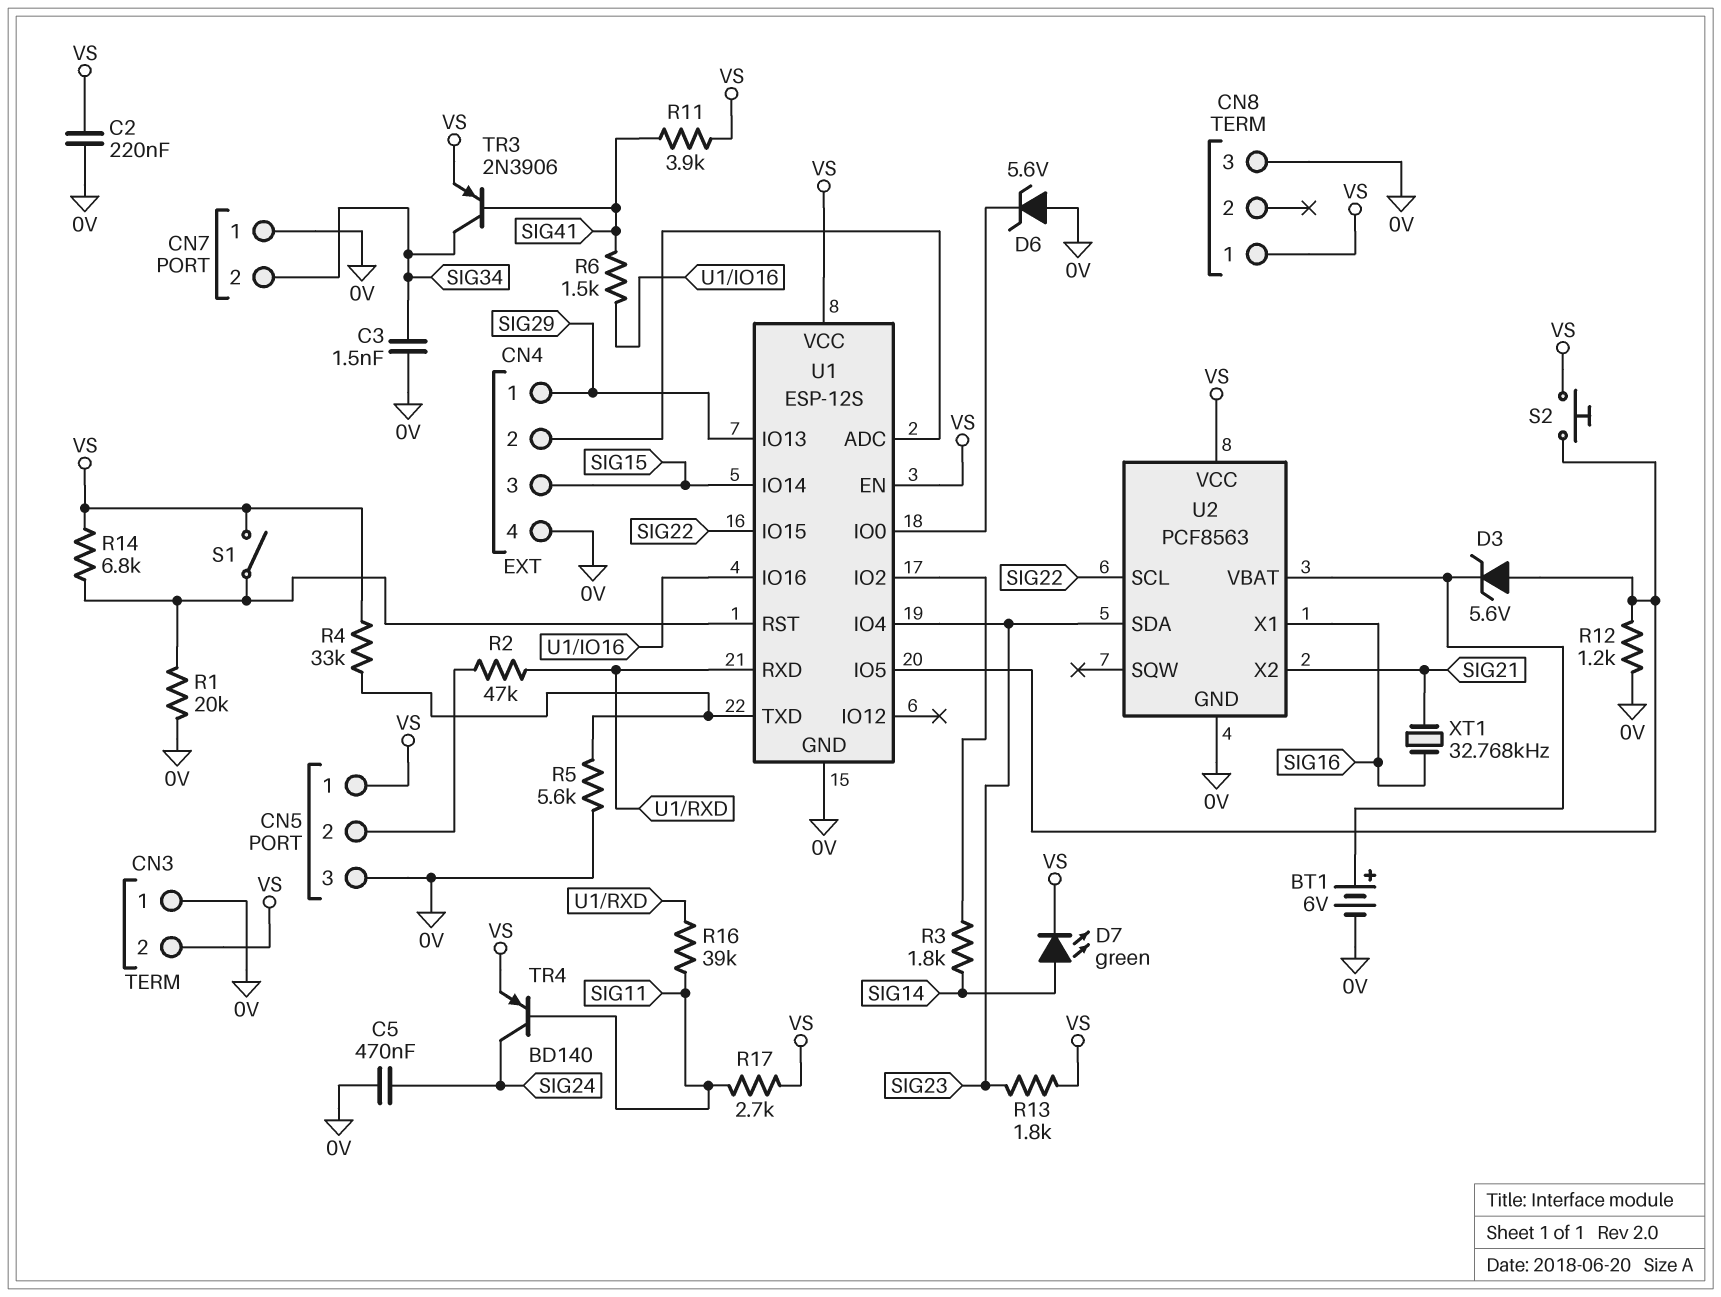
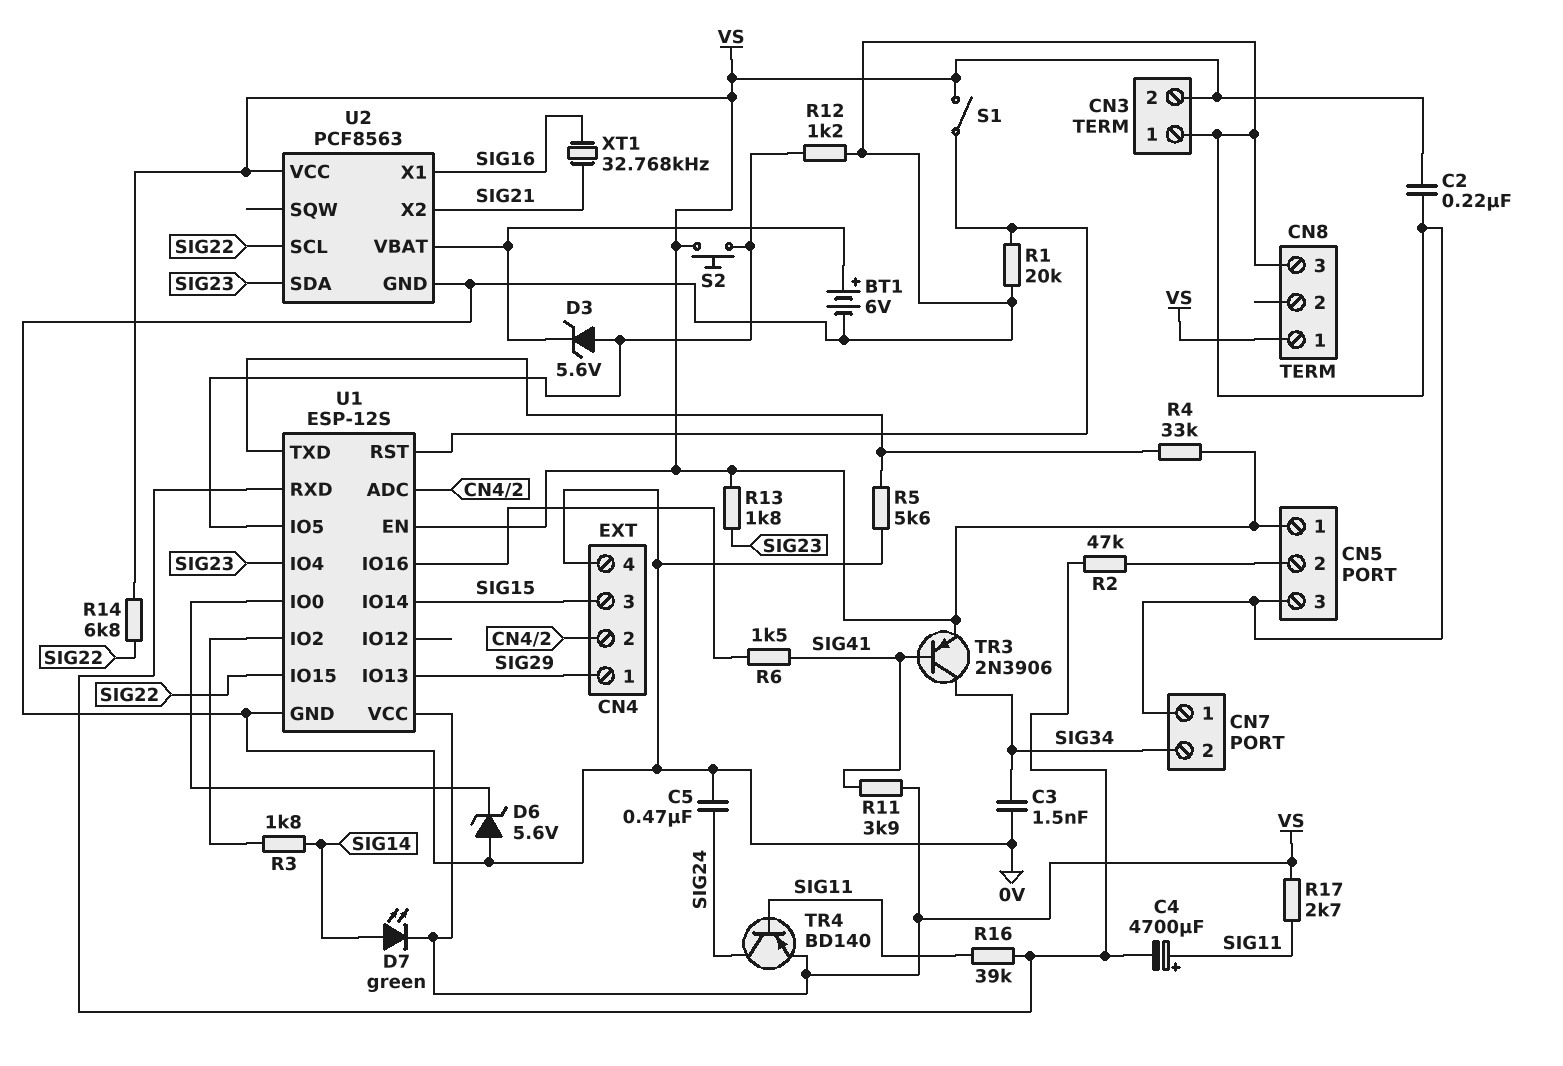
C4: none -> 4700uF (plus SIG11, minus U1/RXD)
R14: 6.8k (U1/RST, VS) -> 6.8k (SIG22, VS)

